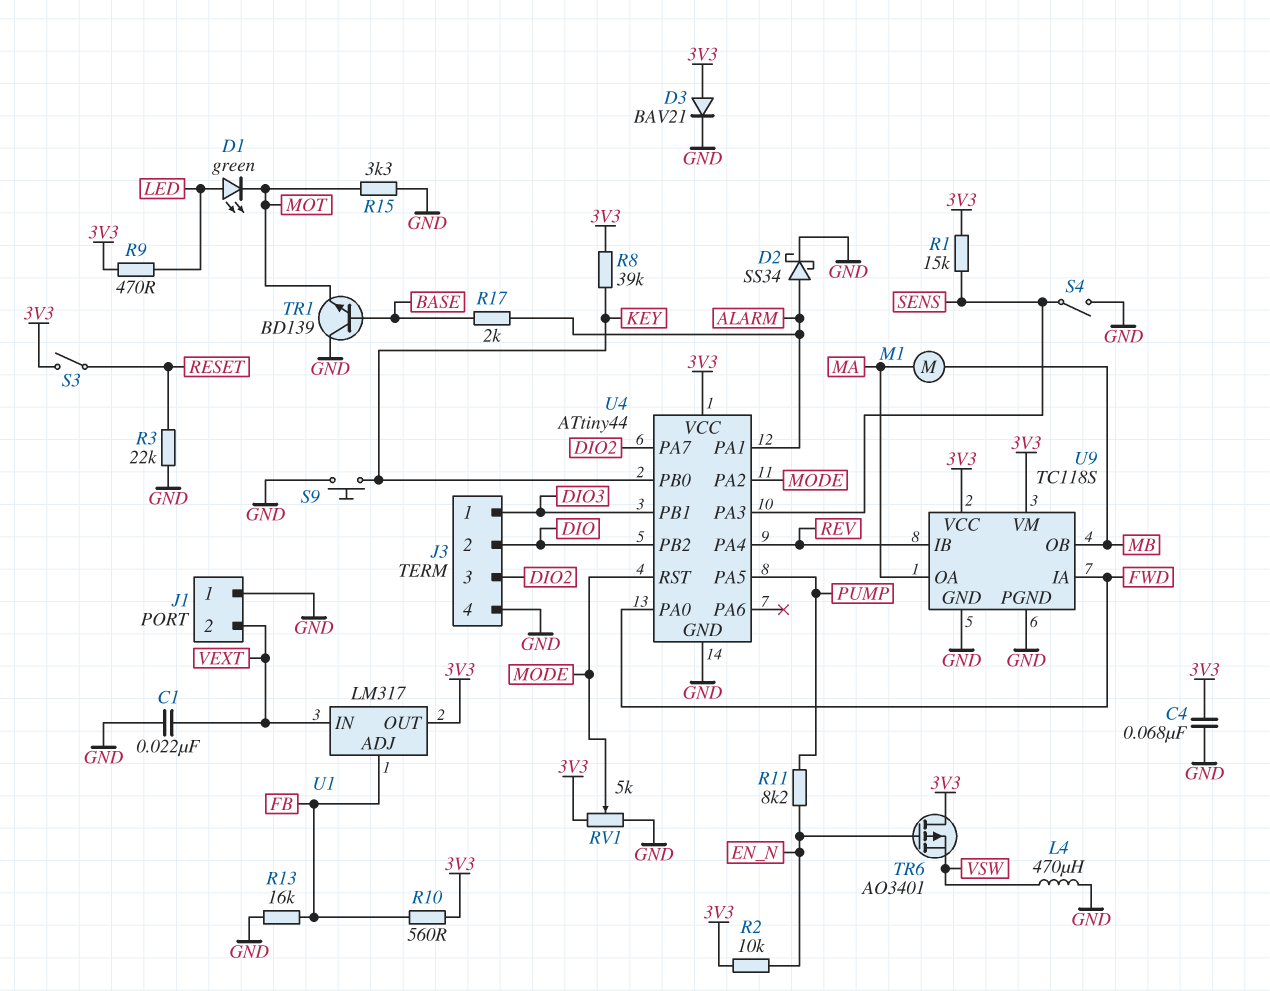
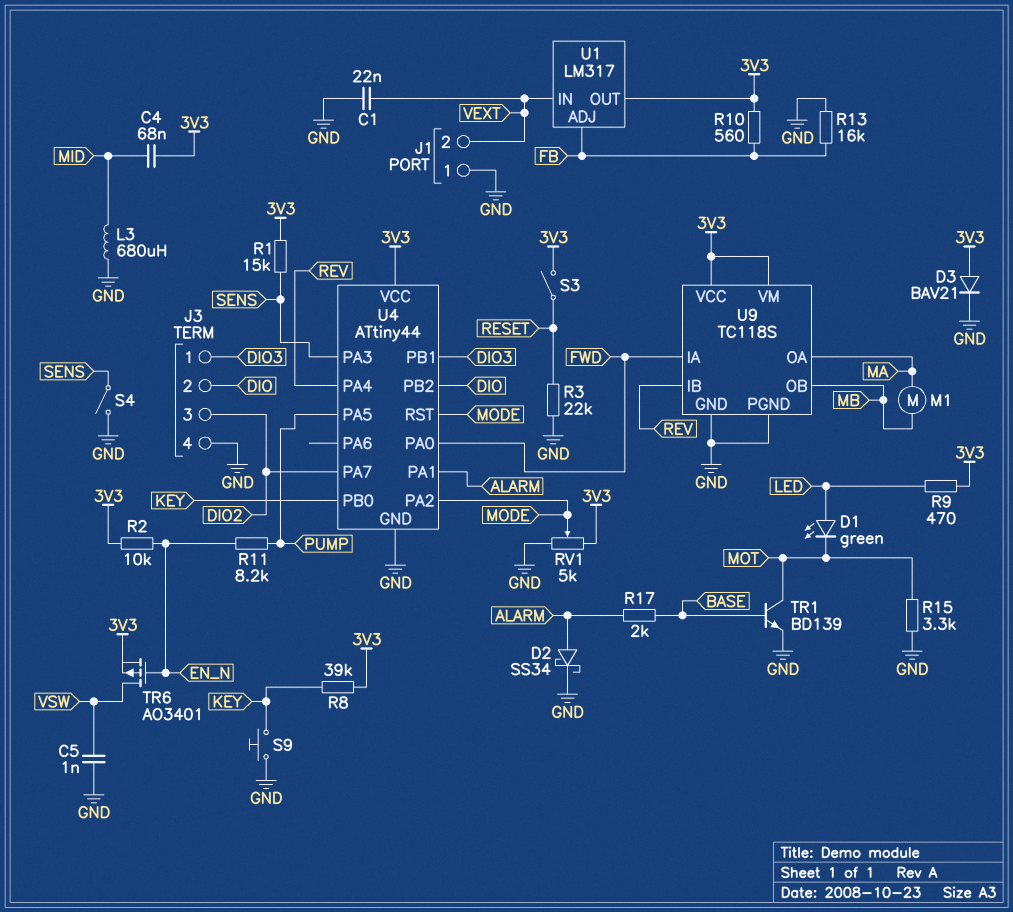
C4: 68nF (3V3, GND) -> 68nF (3V3, MID)
C5: none -> 1nF (GND, VSW)
L3: none -> 680uH (GND, MID)
L4: 470uH (GND, VSW) -> none
TR1: NPN BD139 (B BASE, C GND, E MOT) -> NPN BD139 (B BASE, C MOT, E GND)
TR6: PMOS AO3401 (G EN_N, D 3V3, S VSW) -> PMOS AO3401 (G EN_N, D VSW, S 3V3)

